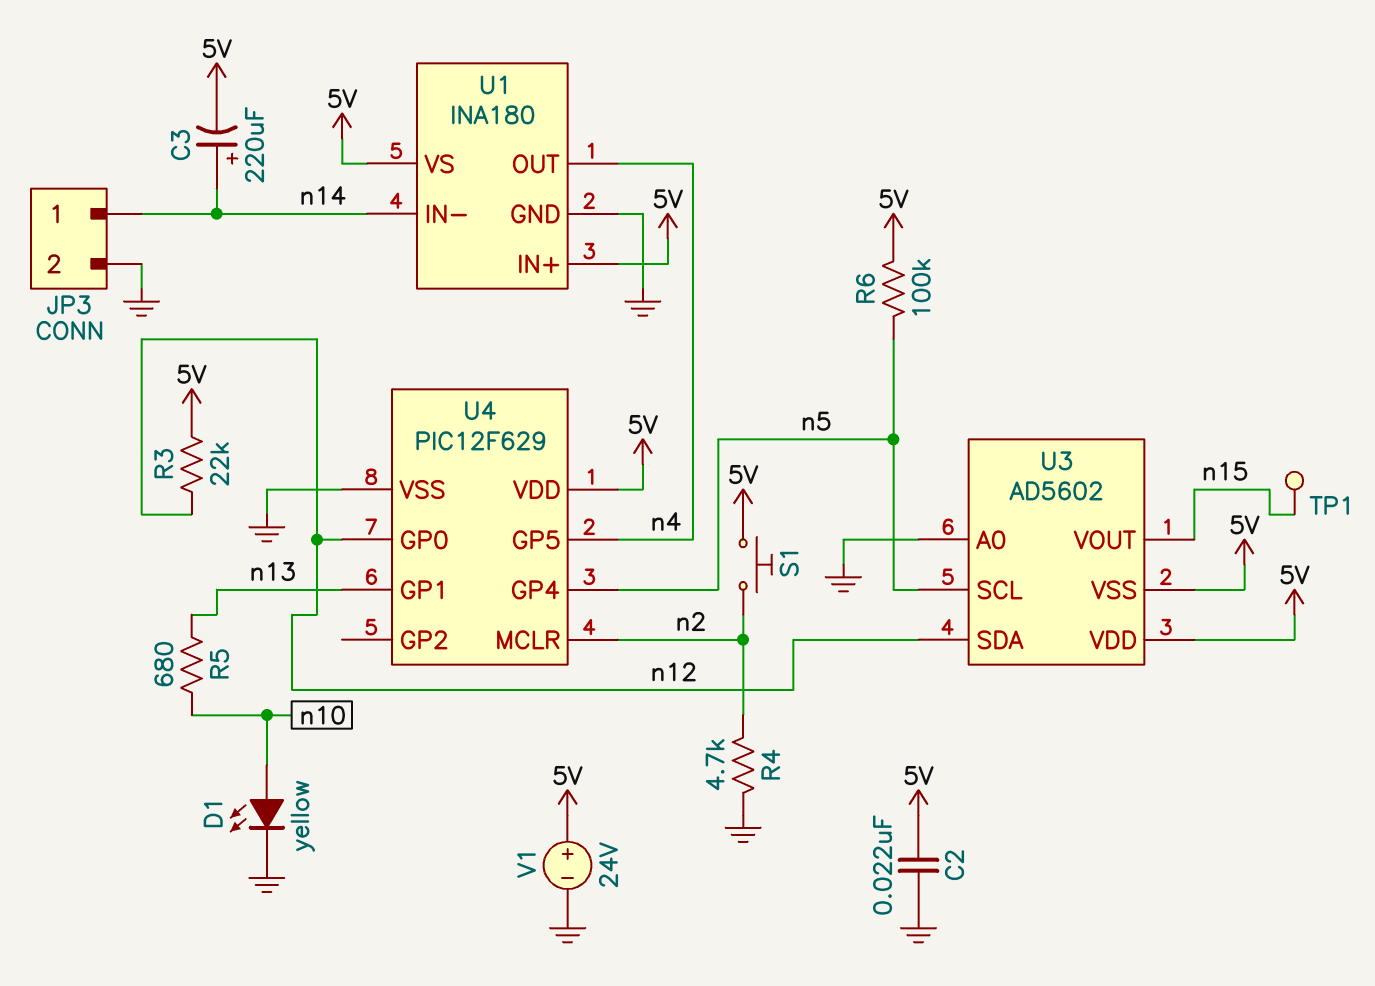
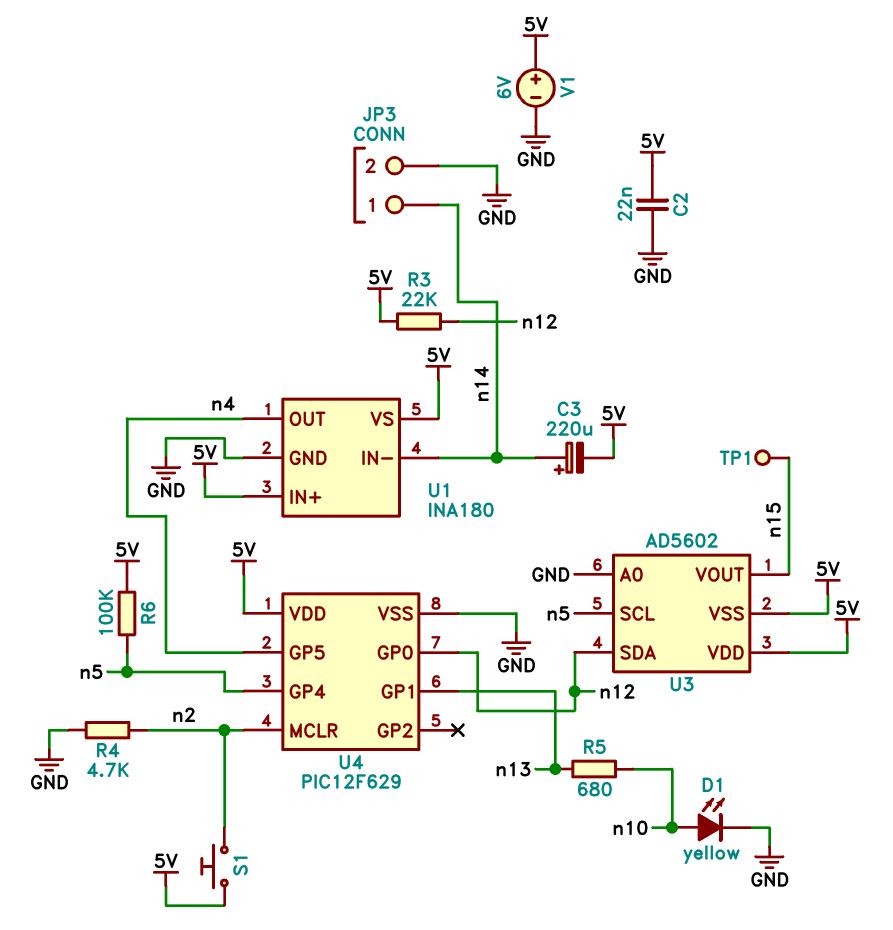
V1: 24V (plus 5V, minus GND) -> 6V (plus 5V, minus GND)

